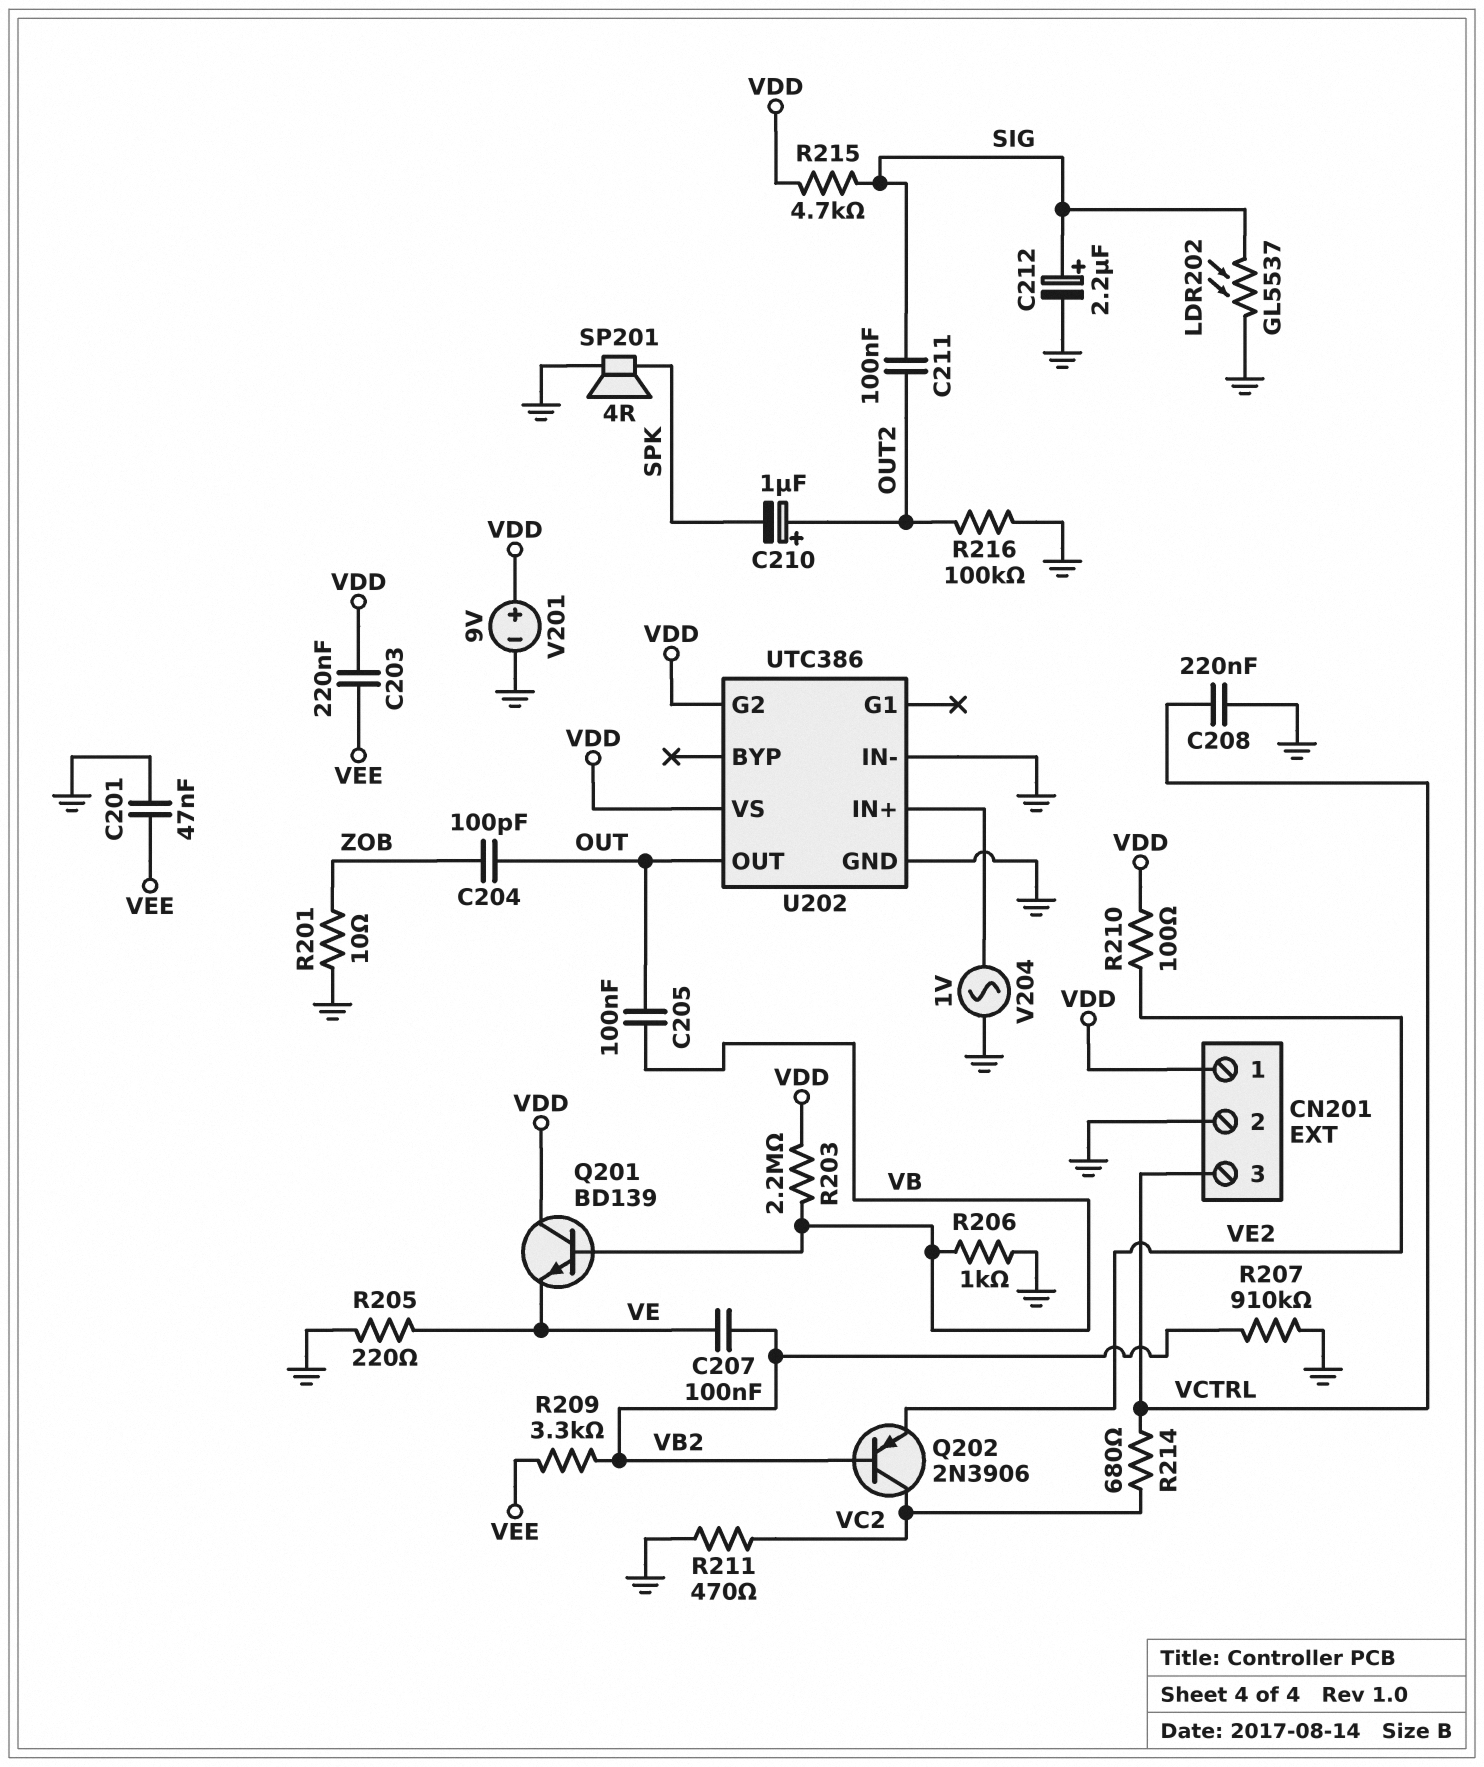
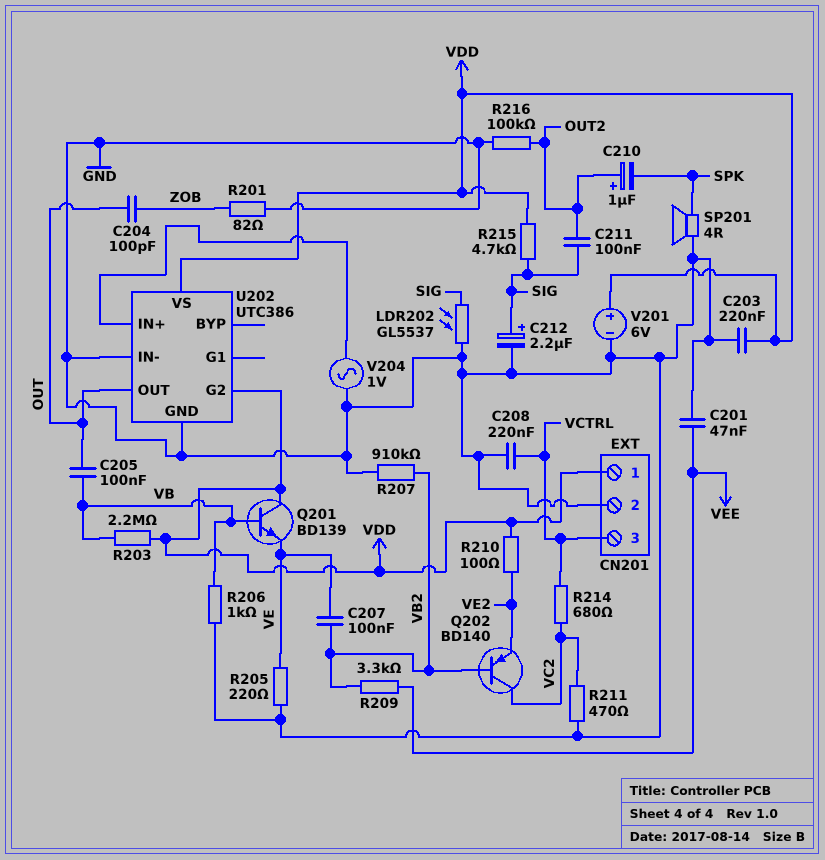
C203: 220nF (VDD, VEE) -> 220nF (GND, VDD)
Q202: PNP 2N3906 (B VB2, C VC2, E VE2) -> PNP BD140 (B VB2, C VC2, E VE2)
R201: 10 (GND, ZOB) -> 82 (GND, ZOB)
V201: 9V (plus VDD, minus GND) -> 6V (plus VDD, minus GND)

